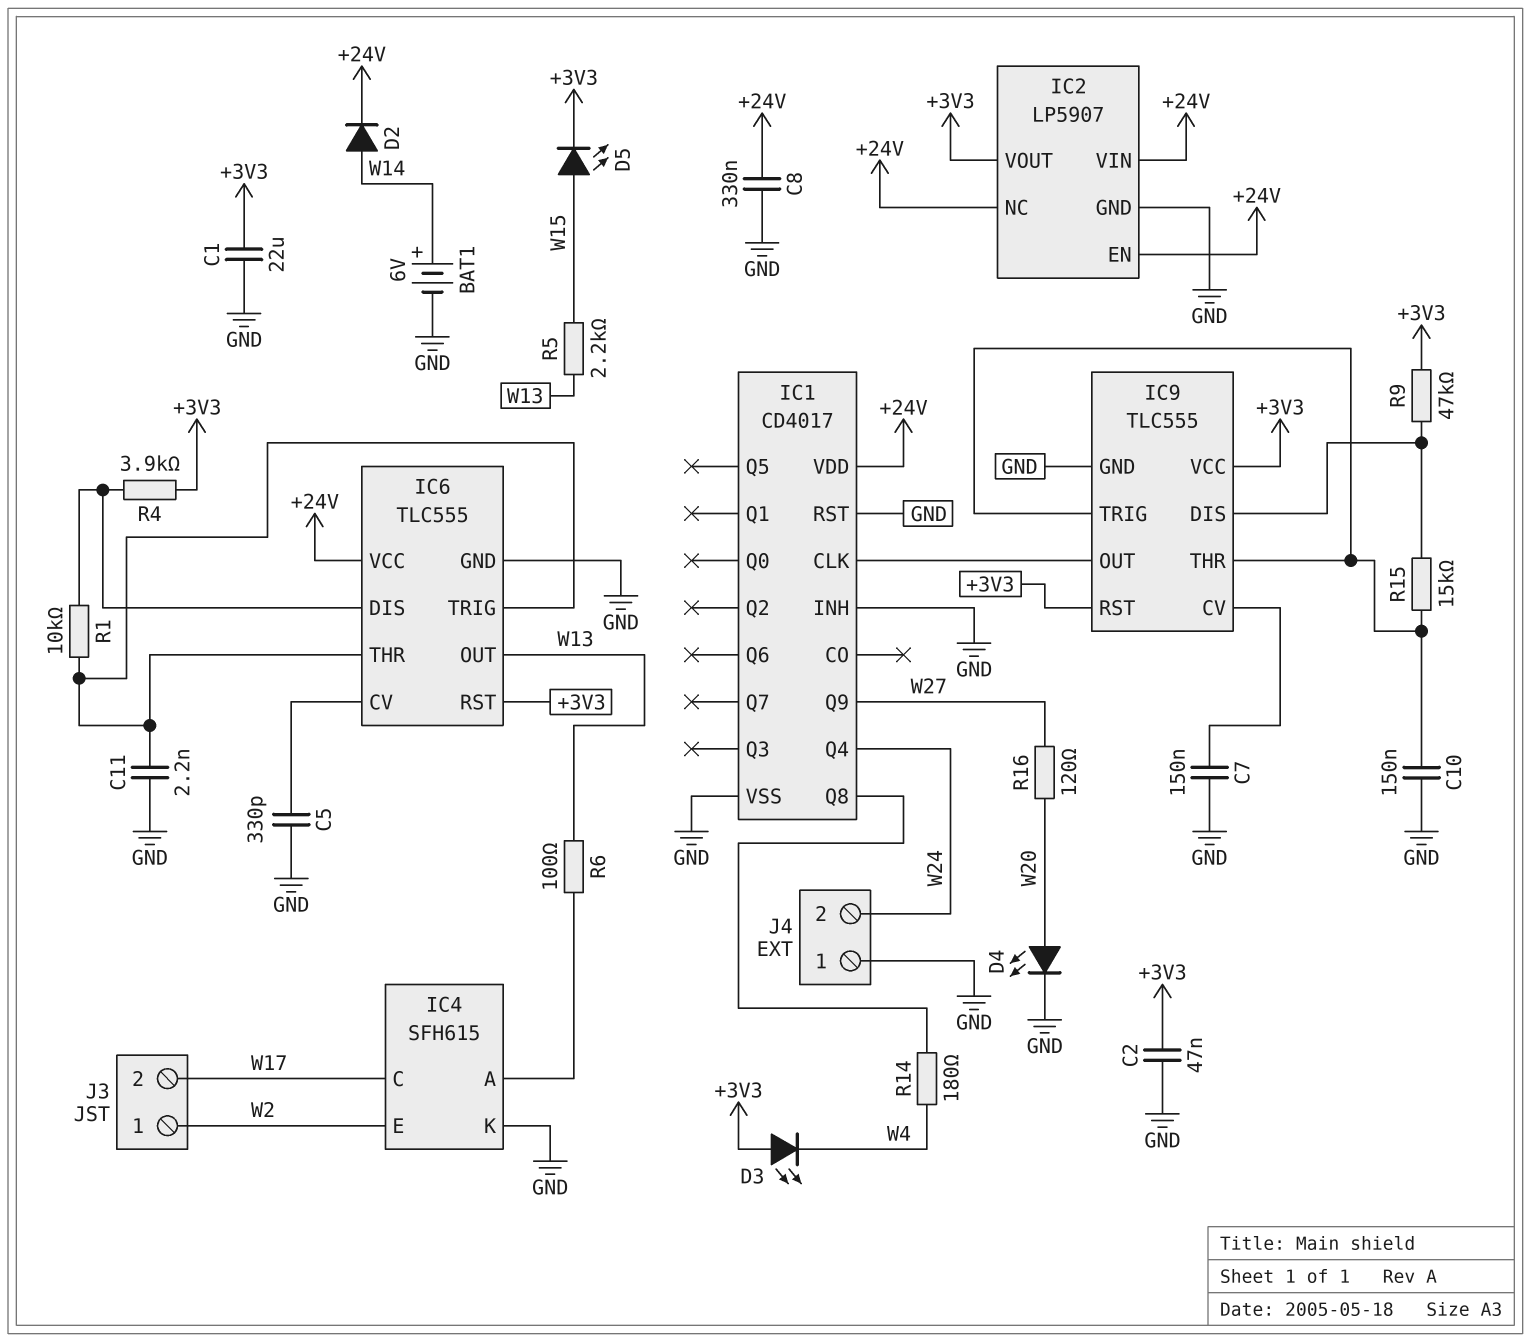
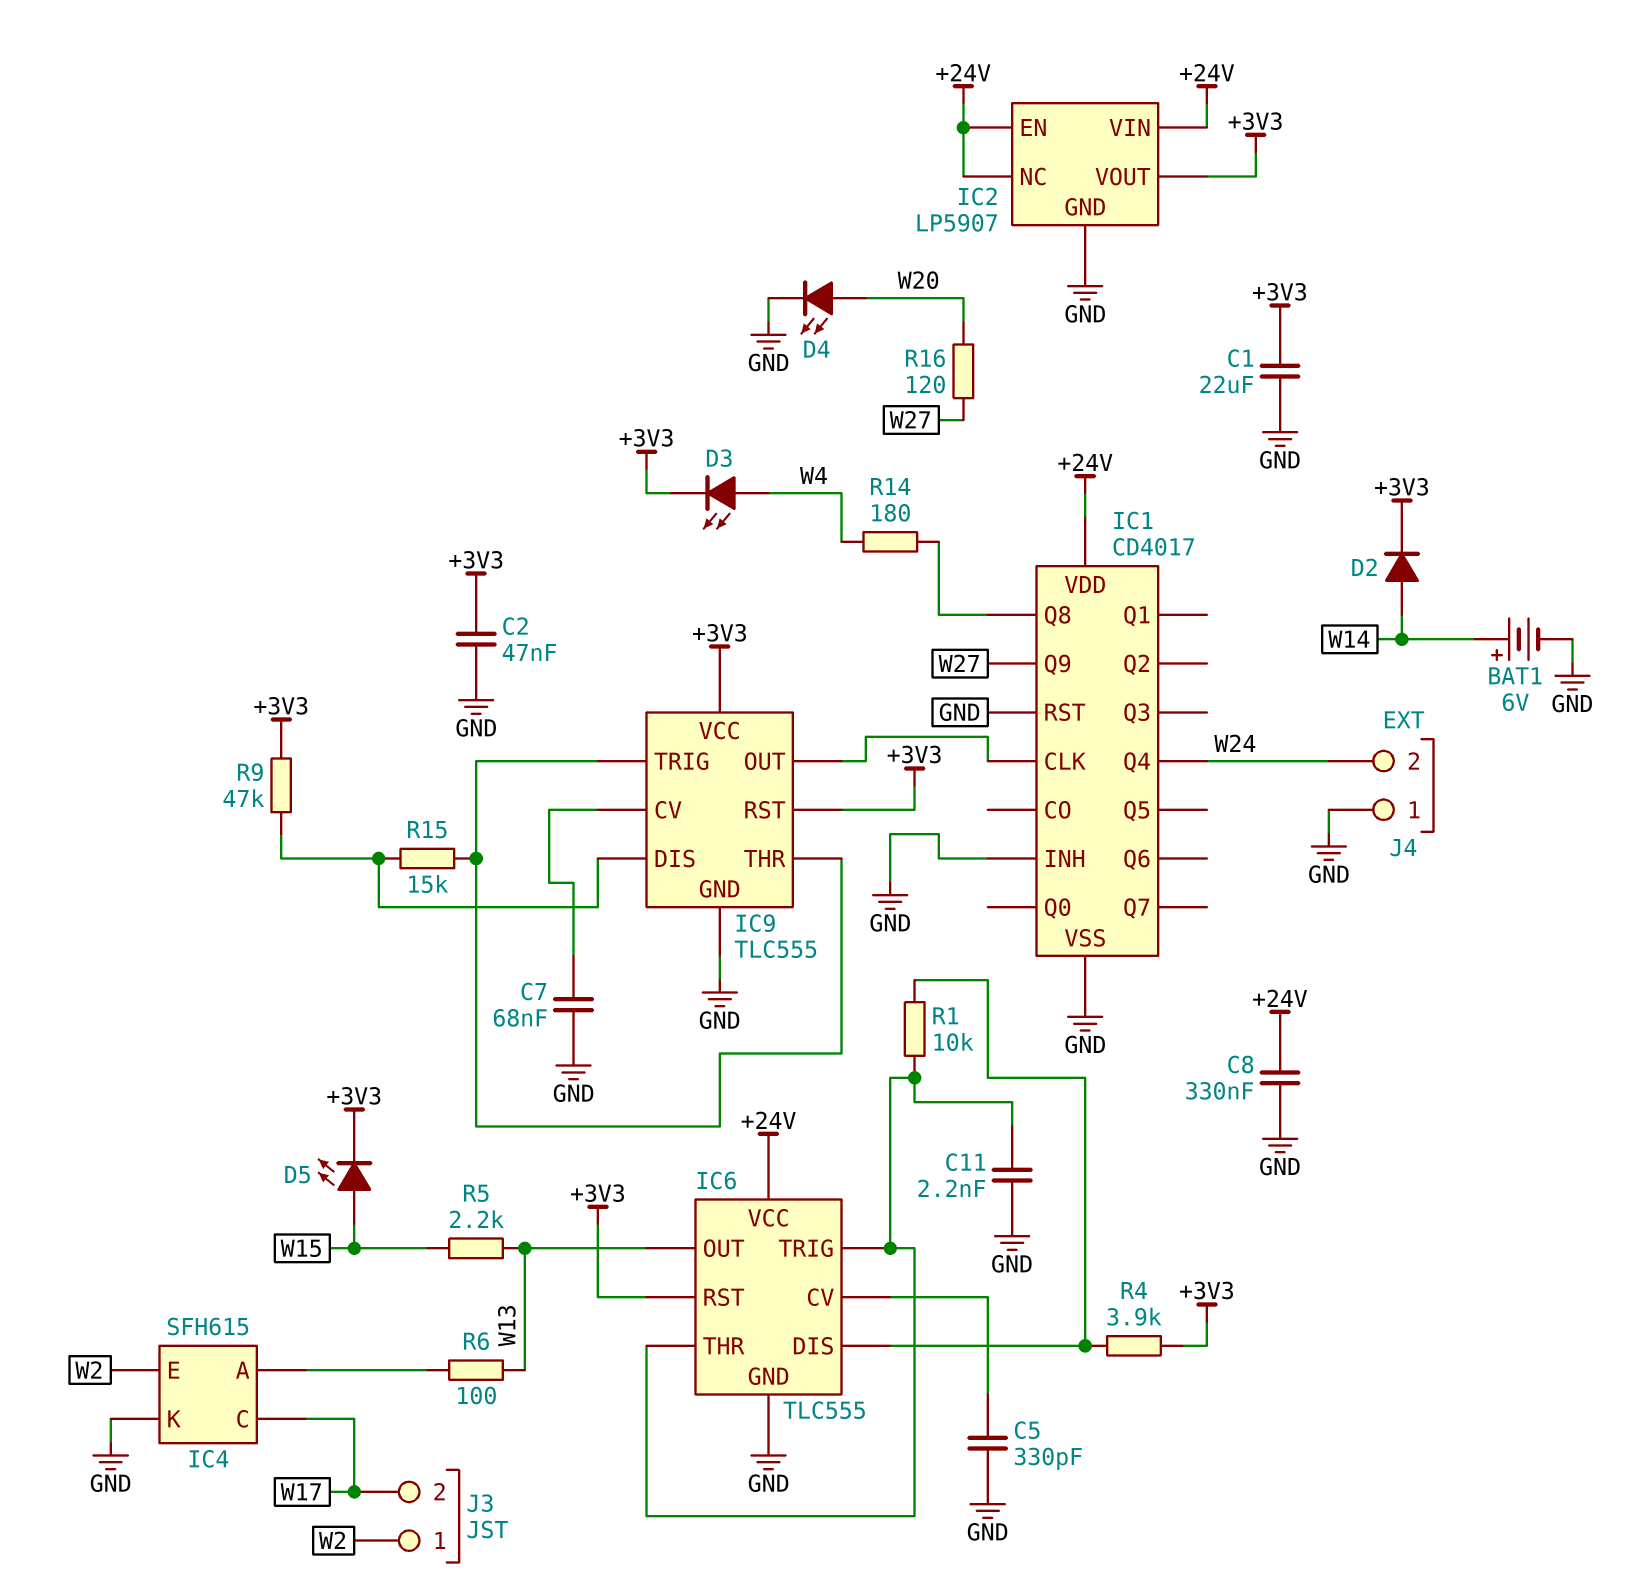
C7: 150nF (GND, IC9/CV) -> 68nF (GND, IC9/CV)
C10: 150nF (GND, IC9/THR) -> none
D2: diode (A W14, K +24V) -> diode (A W14, K +3V3)
D3: LED (A +3V3, K W4) -> LED (A W4, K +3V3)

